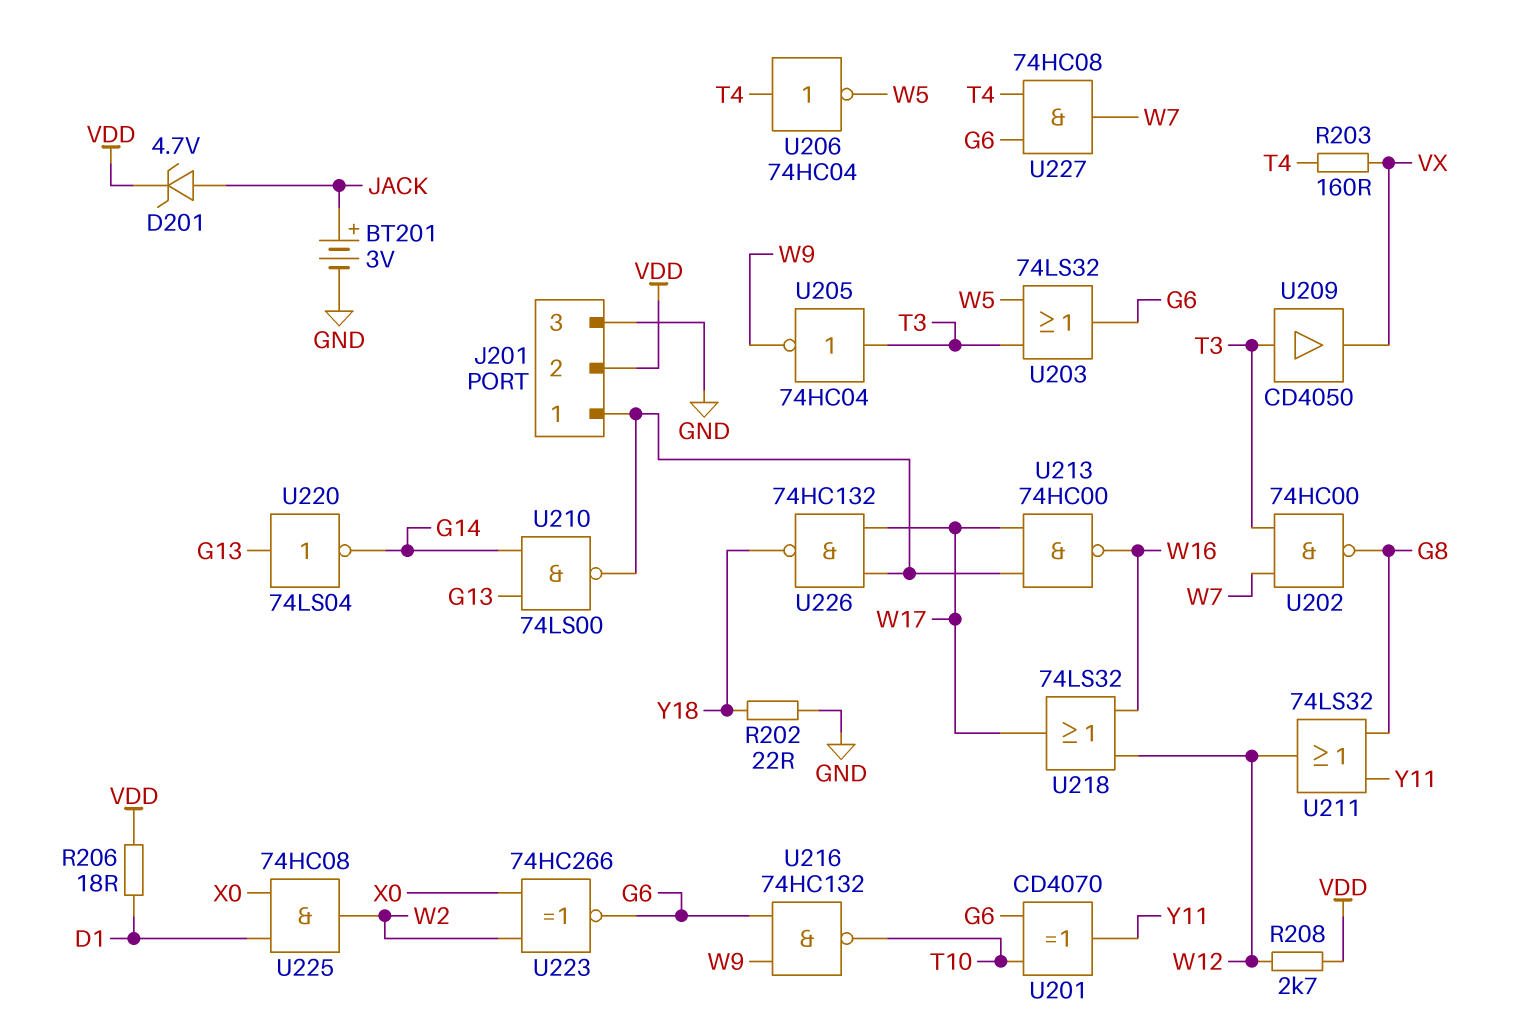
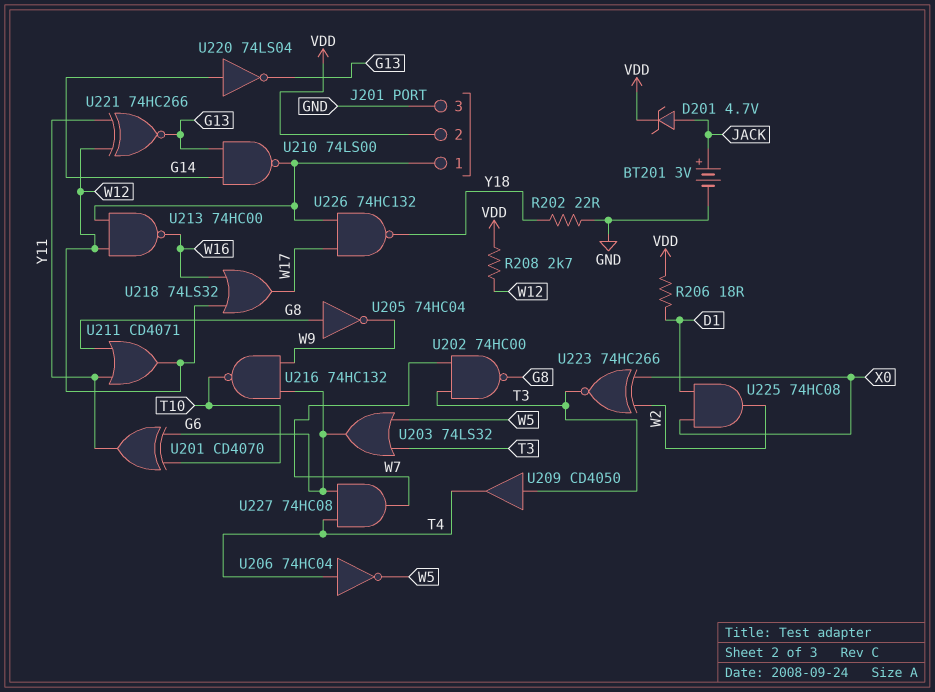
R203: 160 (T4, VX) -> none
U205: NOT 74HC04 (in T3, out W9) -> NOT 74HC04 (in G8, out W9)
U209: buffer CD4050 (in T3, out VX) -> buffer CD4050 (in T3, out T4)
U211: OR 74LS32 (in G8, in Y11, out W12) -> OR CD4071 (in G8, in Y11, out W12)
U213: NAND 74HC00 (in J201/1, in W17, out W16) -> NAND 74HC00 (in J201/1, in W12, out W16)
U220: NOT 74LS04 (in G13, out G14) -> NOT 74LS04 (in G14, out G13)
U221: none -> XNOR 74HC266 (in W12, in Y11, out G13)
U223: XNOR 74HC266 (in W2, in X0, out G6) -> XNOR 74HC266 (in W2, in X0, out T3)

